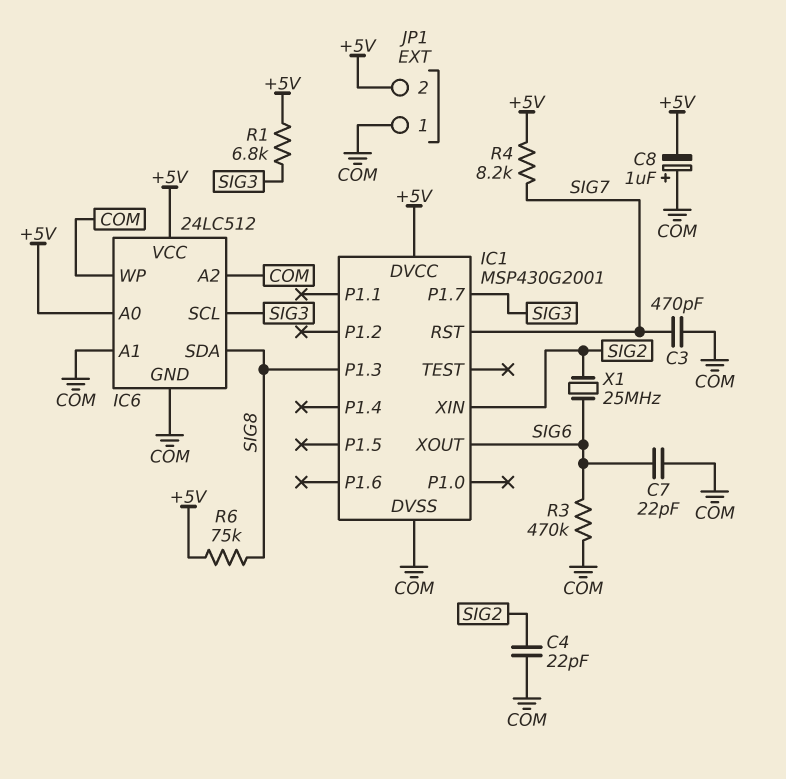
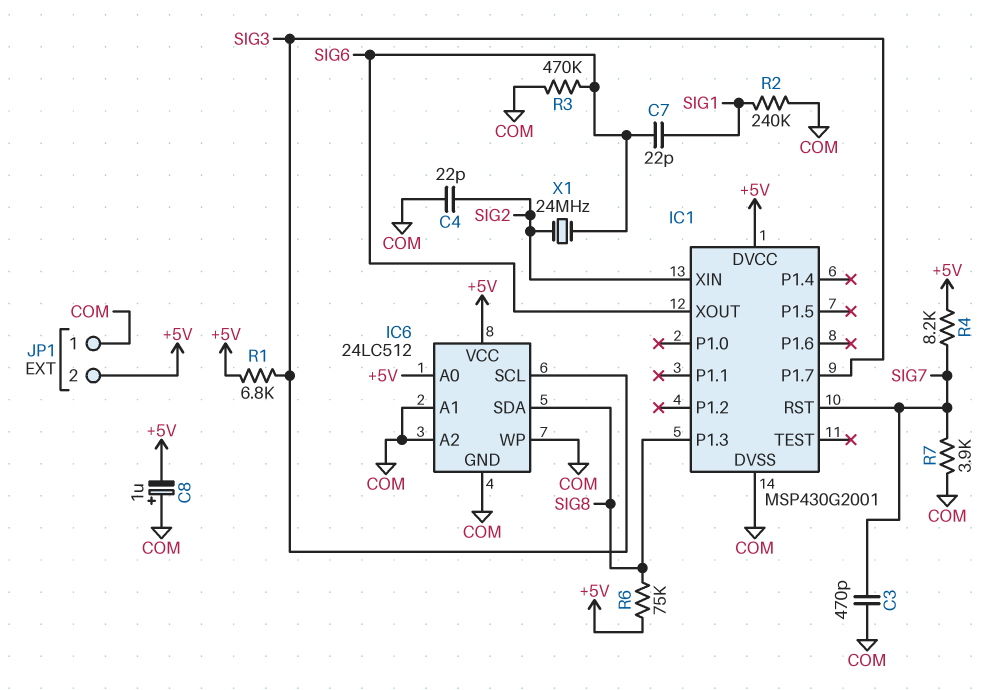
C7: 22pF (COM, SIG6) -> 22pF (SIG1, SIG6)
R2: none -> 240k (COM, SIG1)
R7: none -> 3.9k (COM, SIG7)
X1: 25MHz (SIG2, SIG6) -> 24MHz (SIG2, SIG6)

